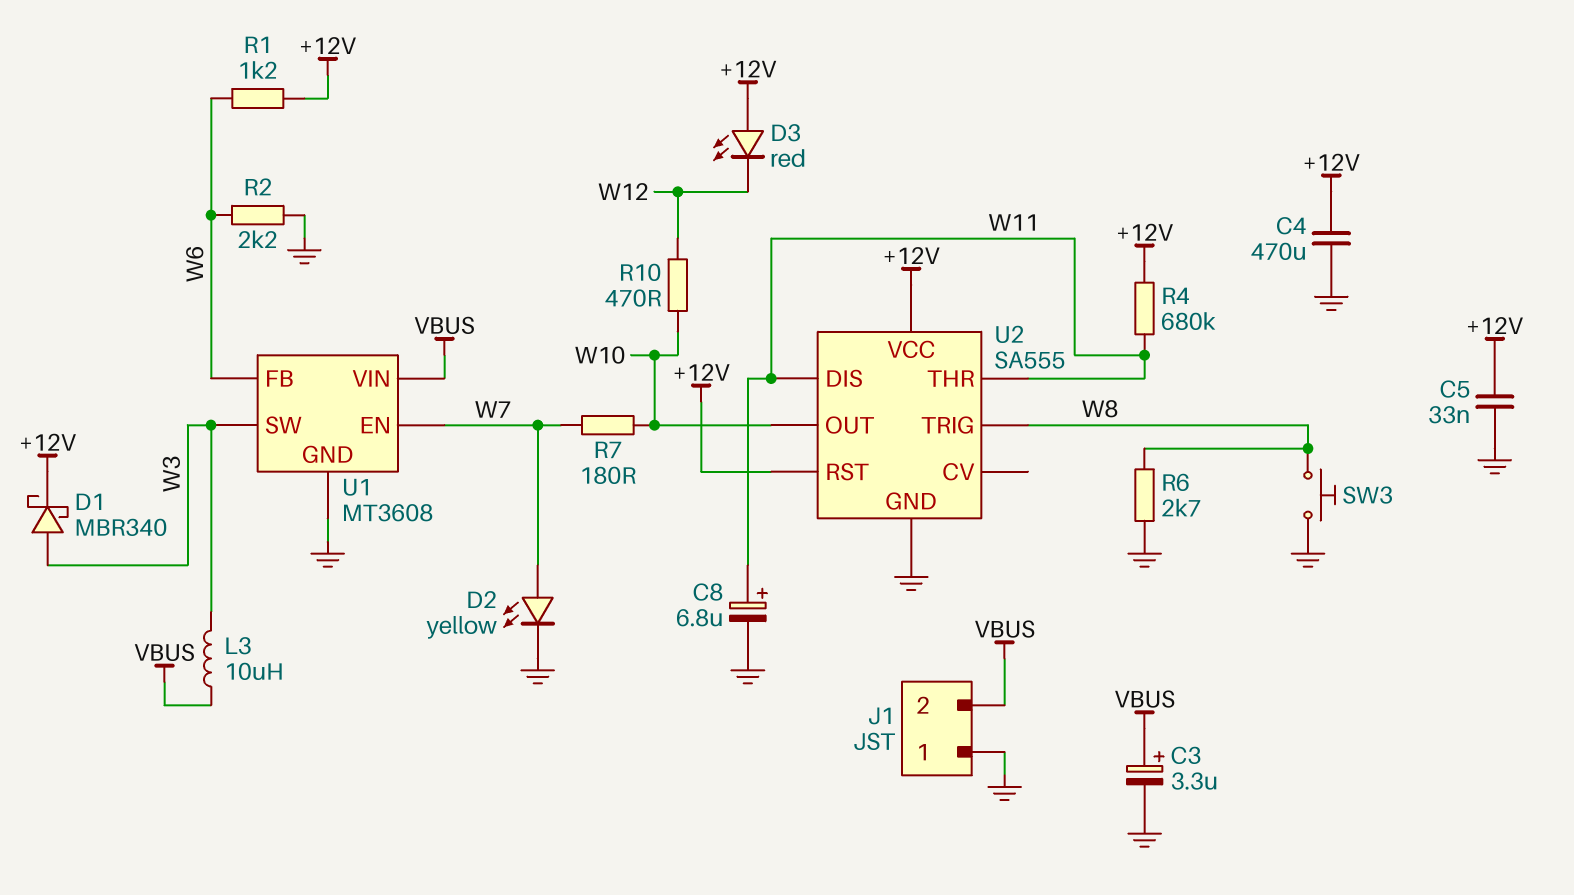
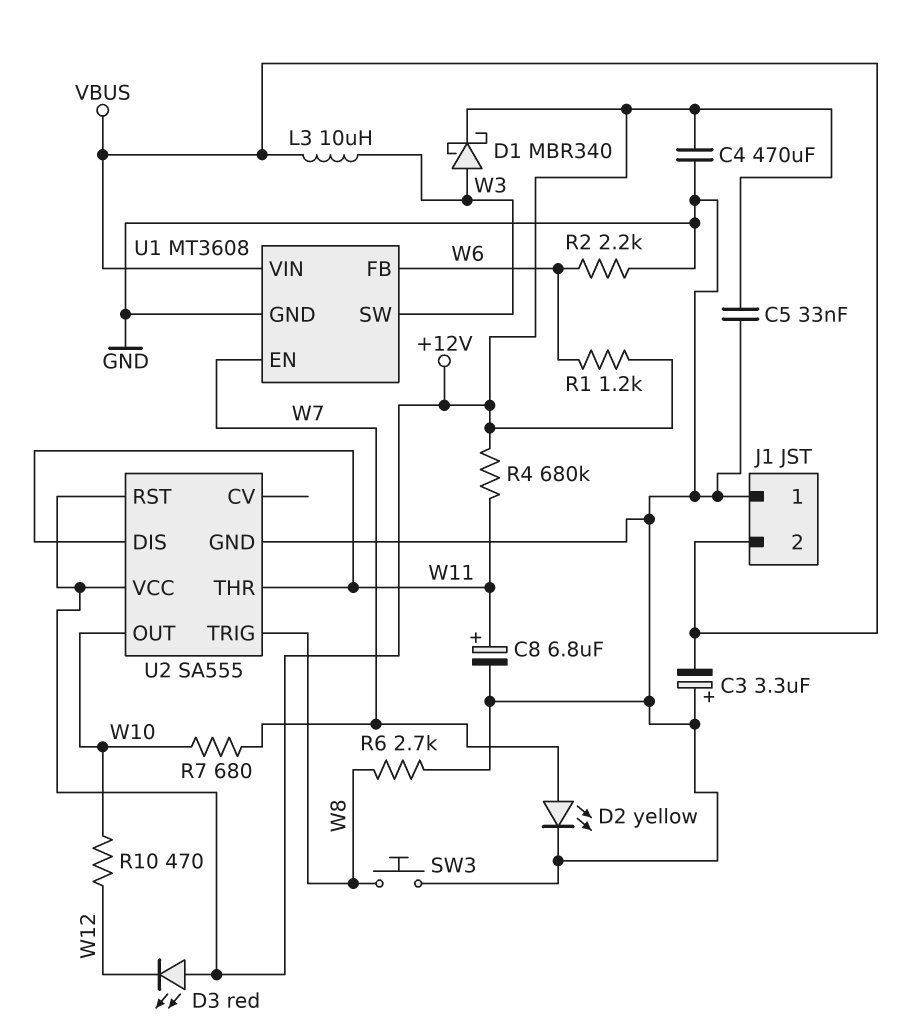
C3: 3.3uF (plus VBUS, minus GND) -> 3.3uF (plus GND, minus VBUS)
R7: 180 (W7, W10) -> 680 (W7, W10)

